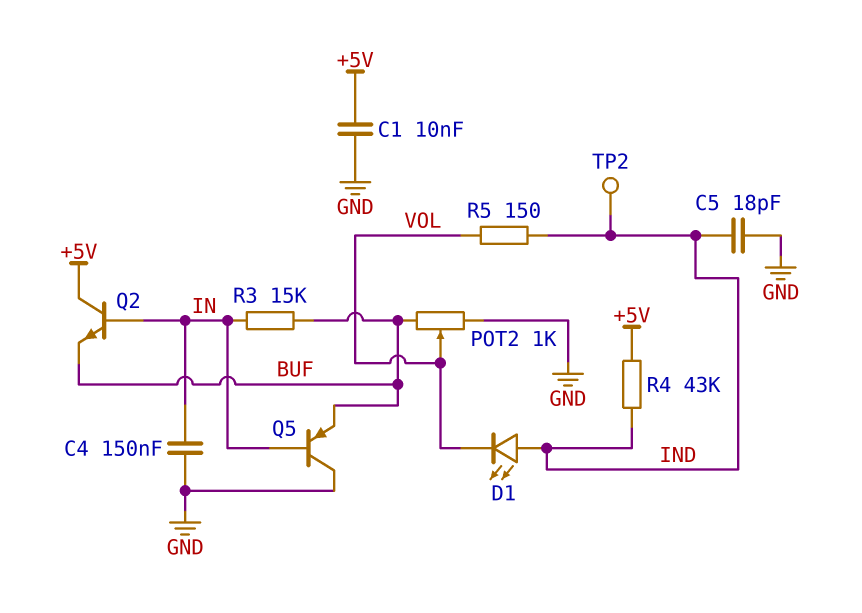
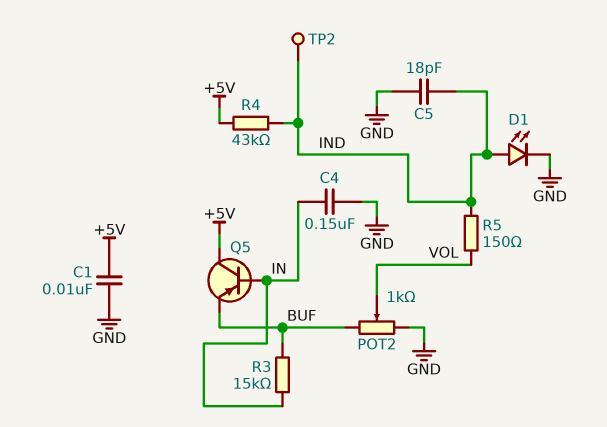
D1: LED (A IND, K VOL) -> LED (A IND, K GND)
Q2: NPN (B IN, C +5V, E BUF) -> none
Q5: PNP (B IN, C GND, E BUF) -> PNP (B IN, C +5V, E BUF)

